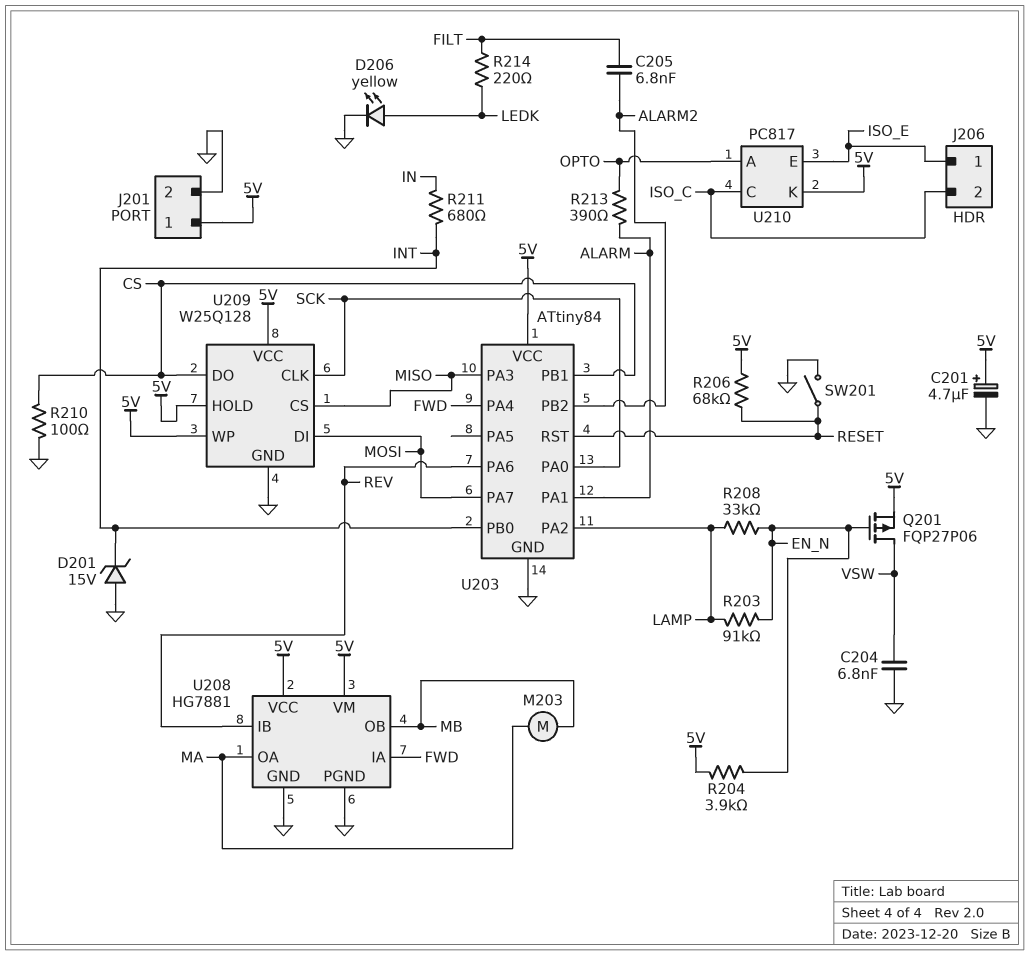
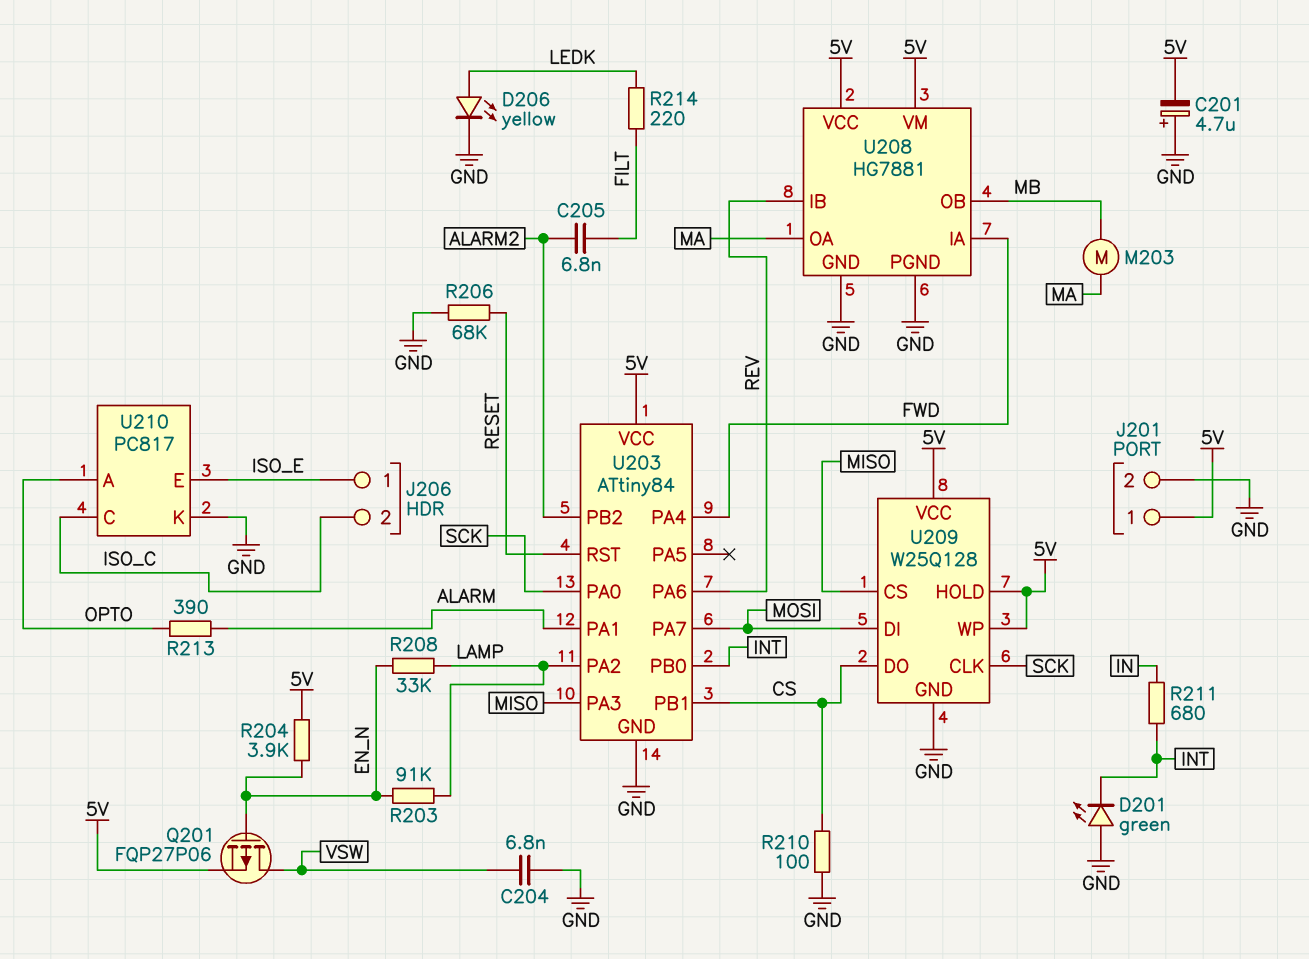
C201: 4.7uF (plus 5V, minus GND) -> 4.7uF (plus GND, minus 5V)
D201: zener 15V (A GND, K INT) -> LED green (A GND, K INT)
R206: 68k (5V, RESET) -> 68k (GND, RESET)
SW201: switch (GND, RESET) -> none
U210 pin K: 5V -> GND

